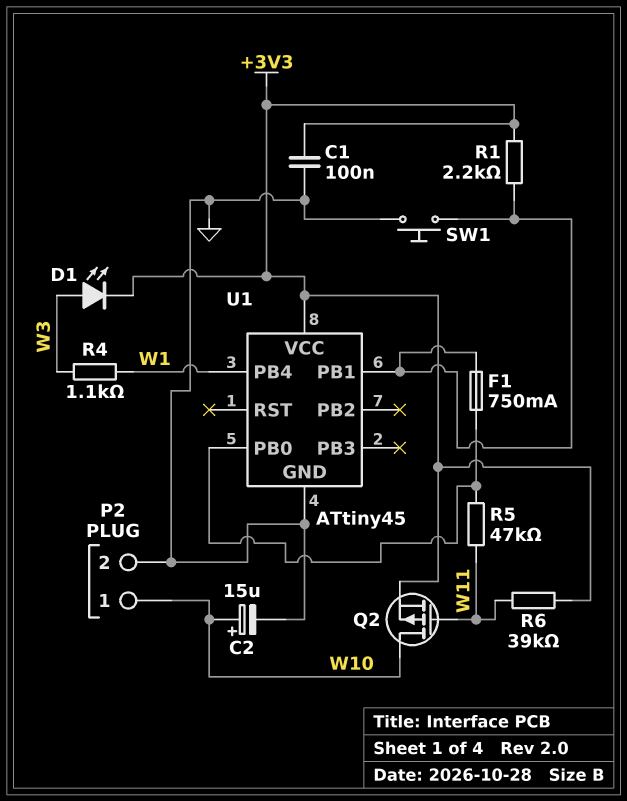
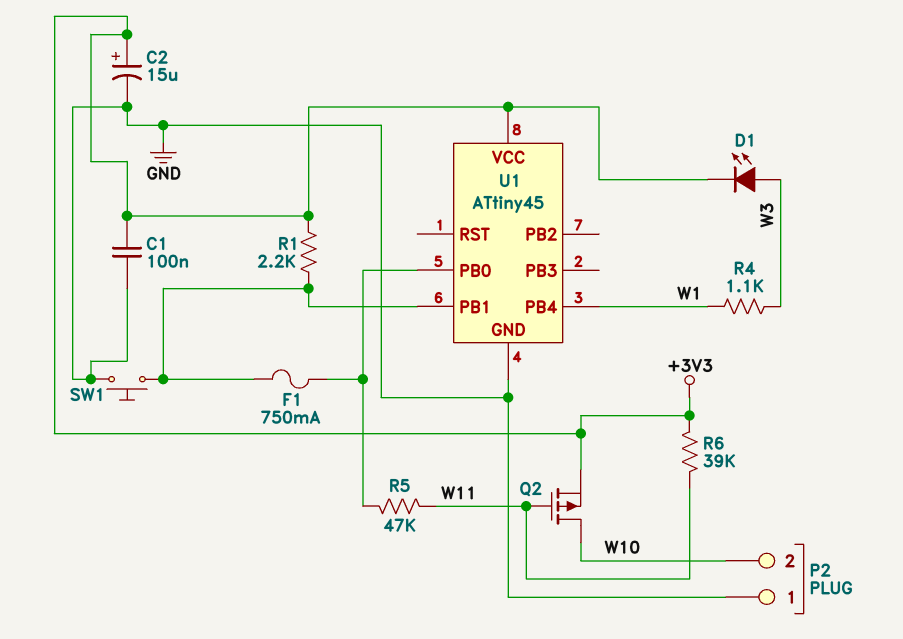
C2: 15uF (plus W10, minus GND) -> 15uF (plus +3V3, minus GND)
P2 pin 1: W10 -> GND
P2 pin 2: GND -> W10

